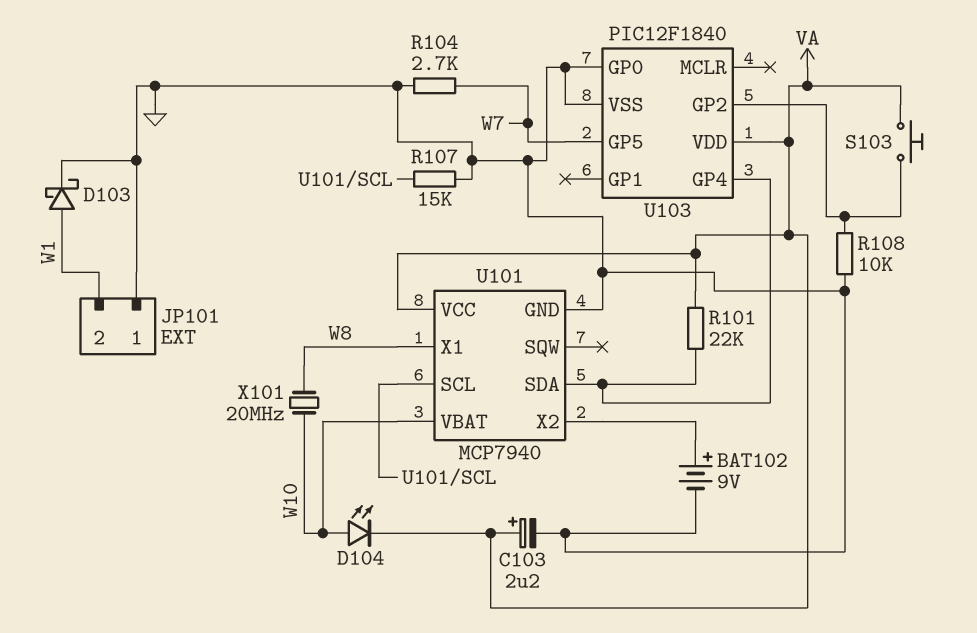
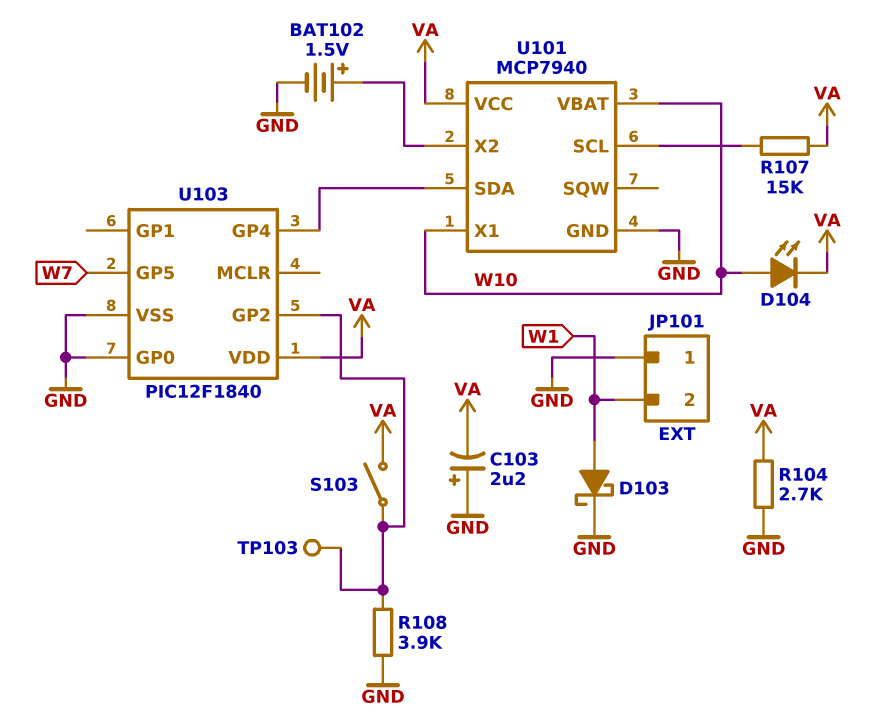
BAT102: 9V (plus U101/X2, minus GND) -> 1.5V (plus U101/X2, minus GND)
C103: 2.2uF (plus VA, minus GND) -> 2.2uF (plus GND, minus VA)
R101: 22k (U101/SDA, VA) -> none
R104: 2.7k (GND, W7) -> 2.7k (GND, VA)
R107: 15k (GND, U101/SCL) -> 15k (U101/SCL, VA)
R108: 10k (GND, U103/GP2) -> 3.9k (GND, U103/GP2)
S103: button (U103/GP2, VA) -> switch (U103/GP2, VA)
TP103: none -> test point (U103/GP2)
U101 pin X1: W8 -> W10
X101: 20MHz (W8, W10) -> none

